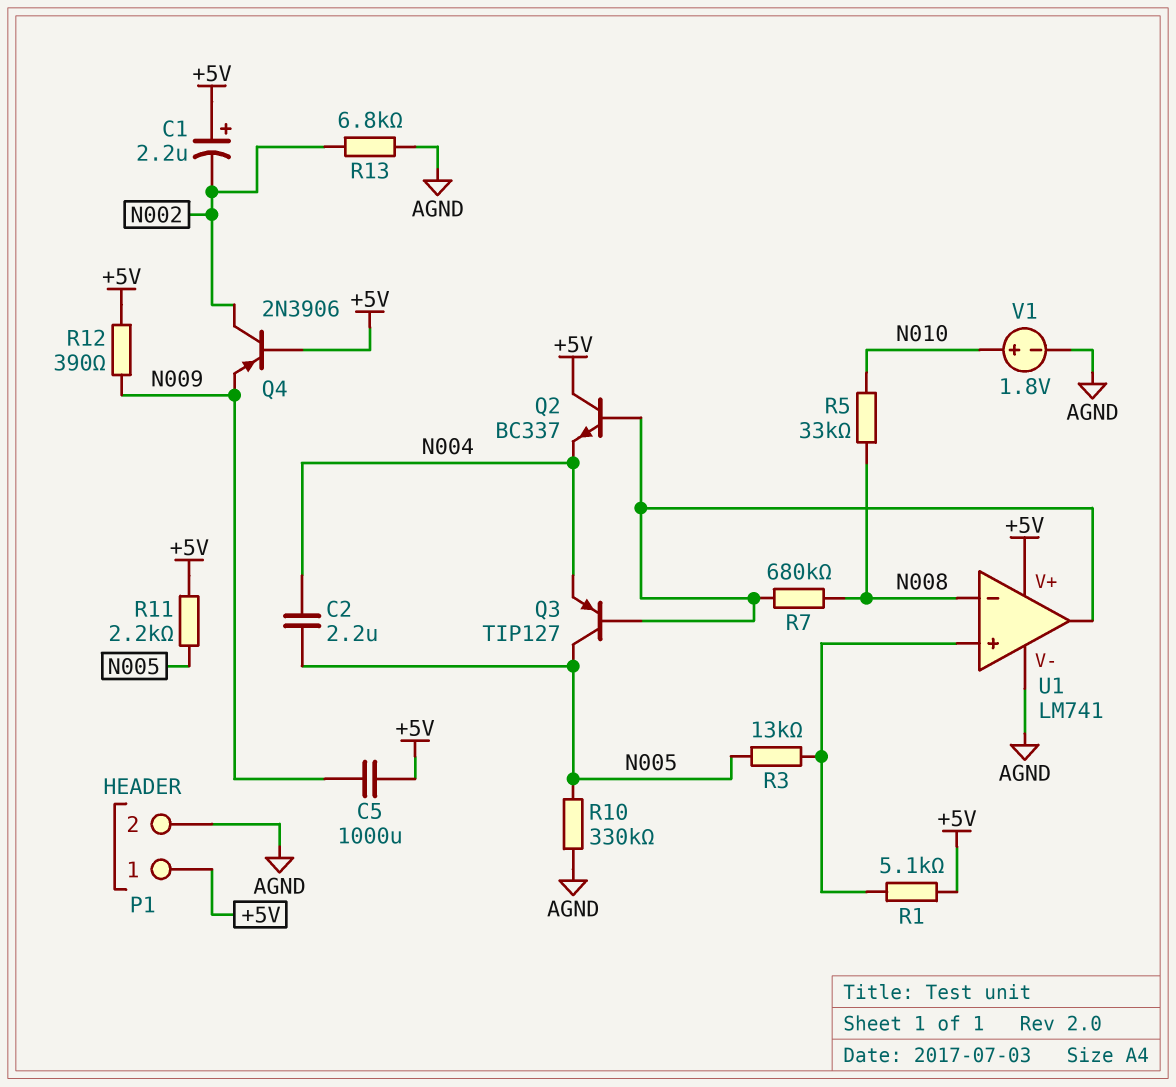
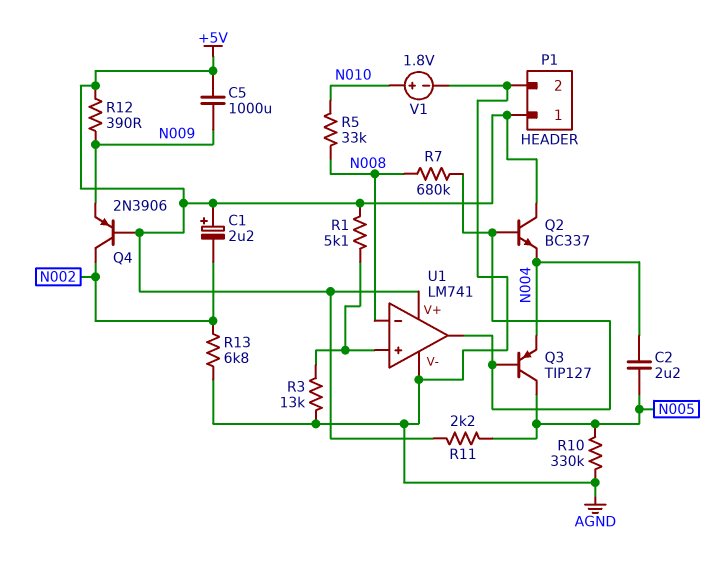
R3: 13k (N005, U1/in+) -> 13k (AGND, U1/in+)

